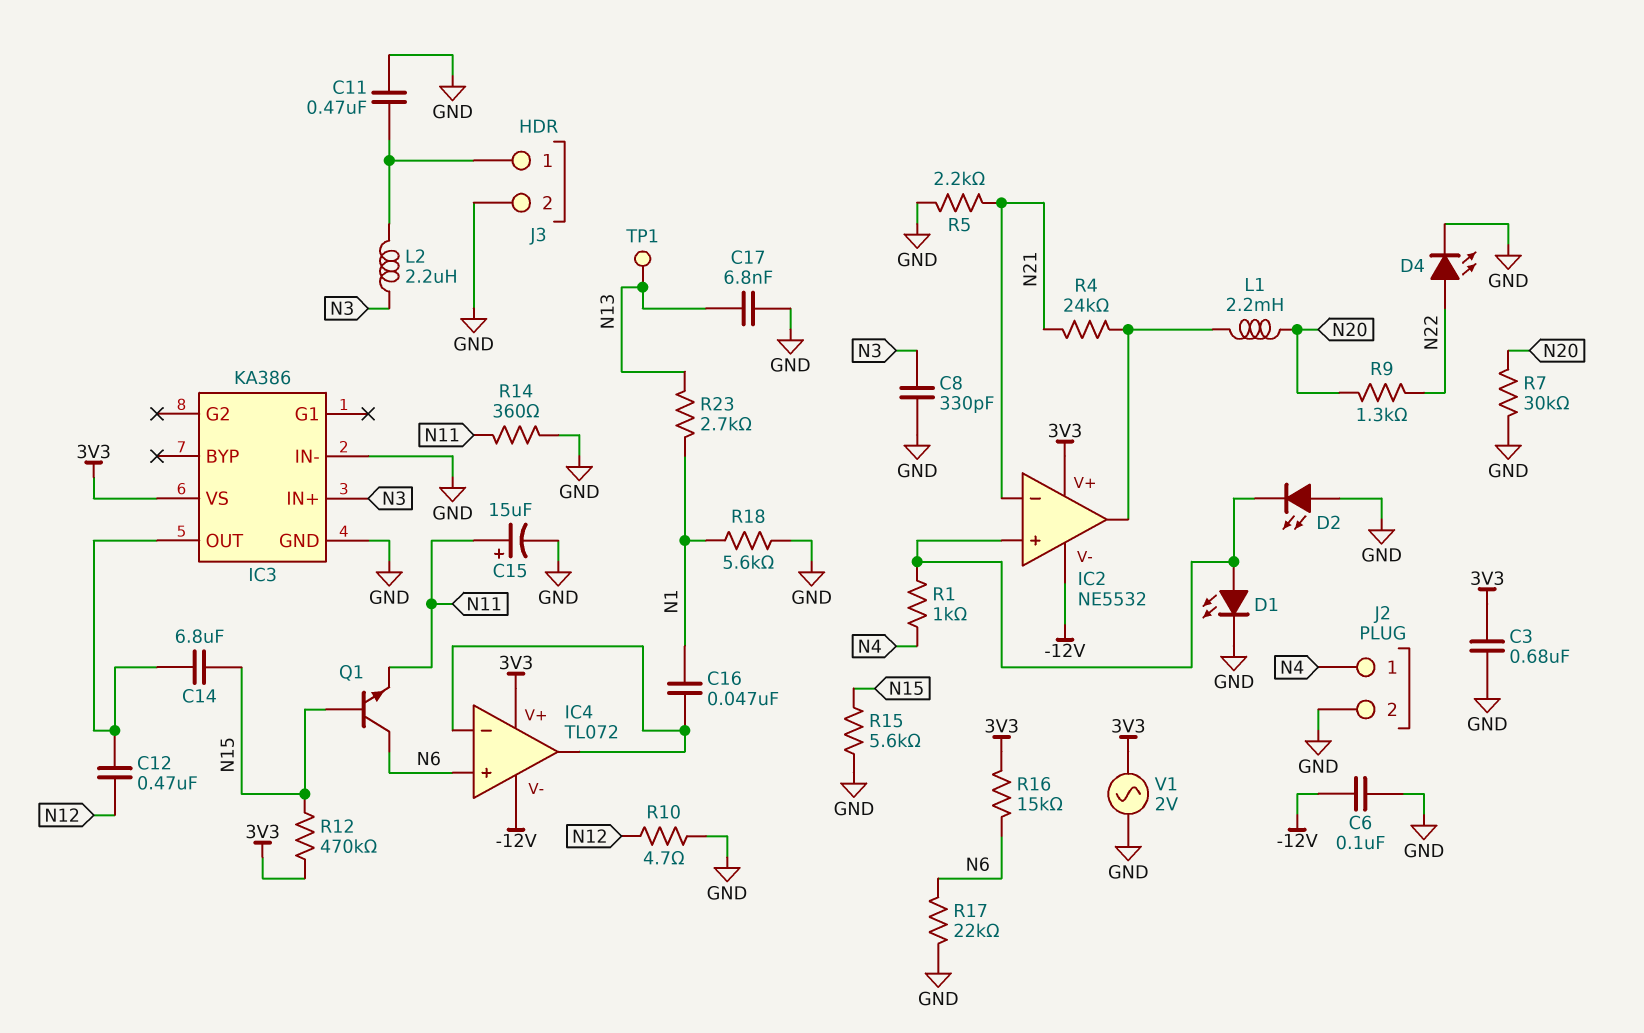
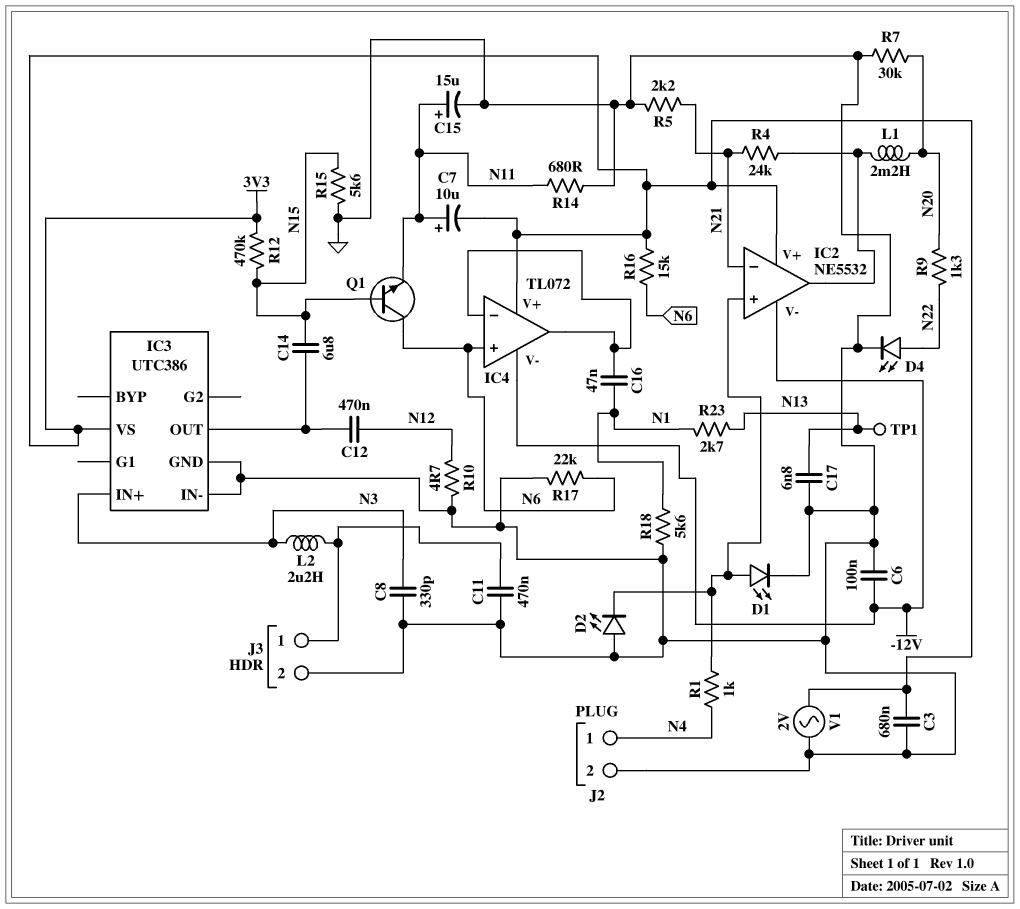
C7: none -> 10uF (plus N11, minus 3V3)
IC3: KA386 -> UTC386
R14: 360 (GND, N11) -> 680 (GND, N11)

